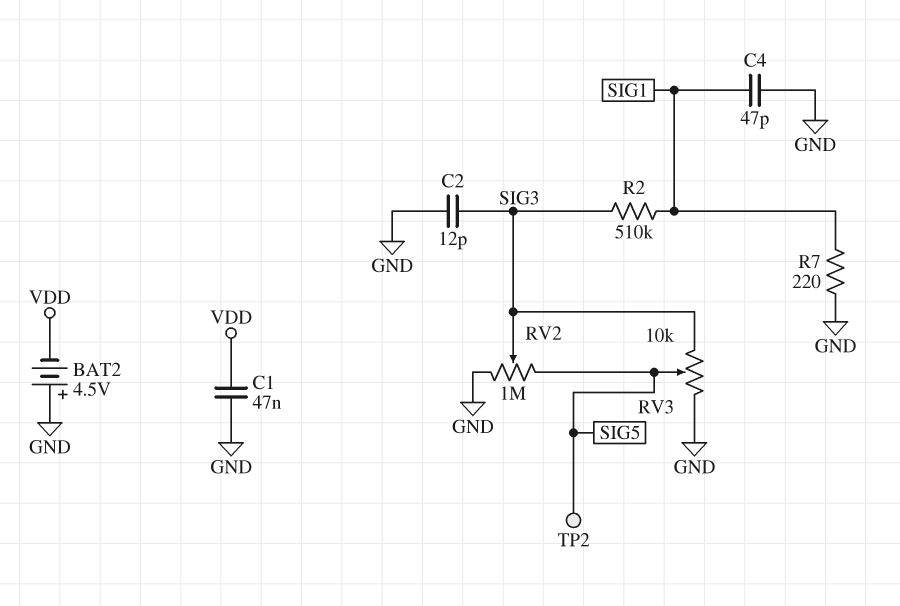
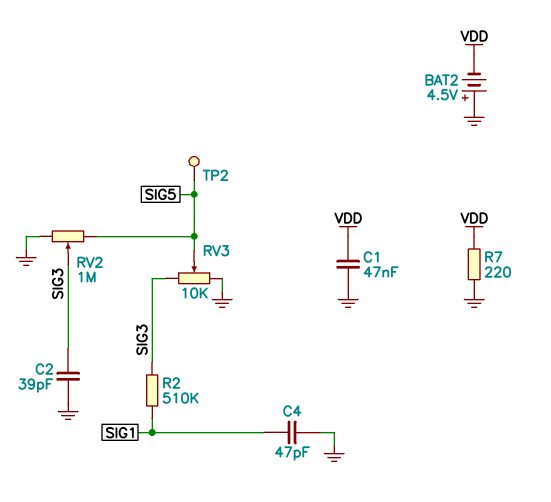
C2: 12pF (GND, SIG3) -> 39pF (GND, SIG3)
R7: 220 (GND, SIG1) -> 220 (GND, VDD)

